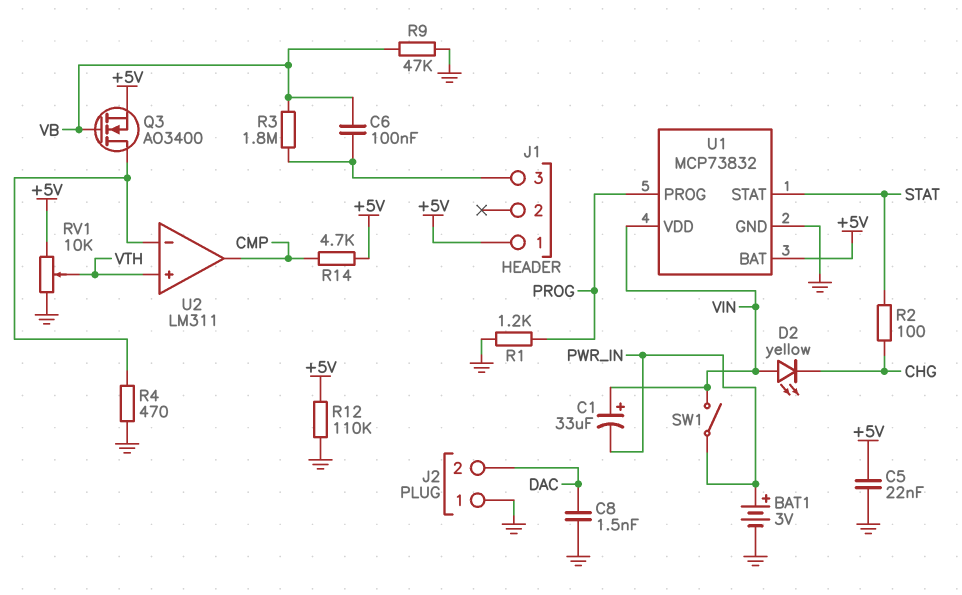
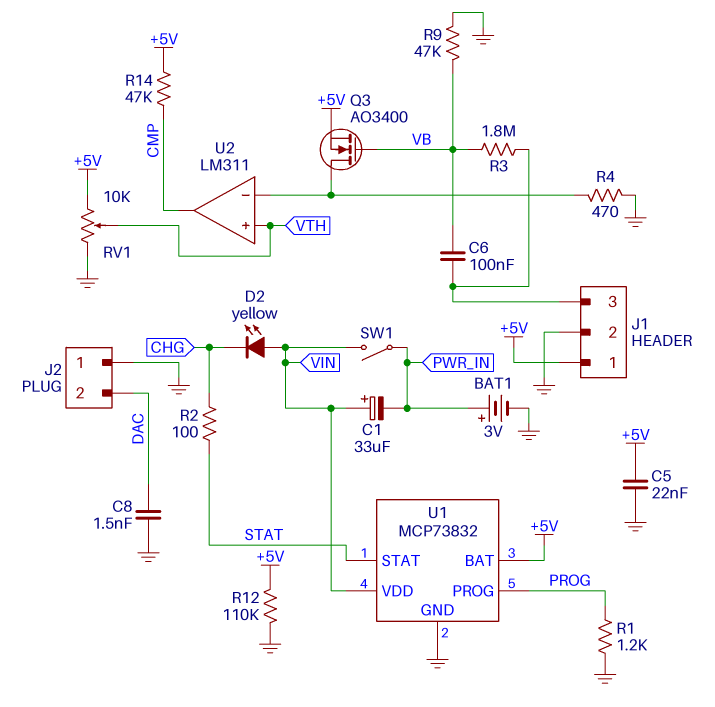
J1 pin 2: none -> GND
R14: 4.7k (+5V, CMP) -> 47k (+5V, CMP)

